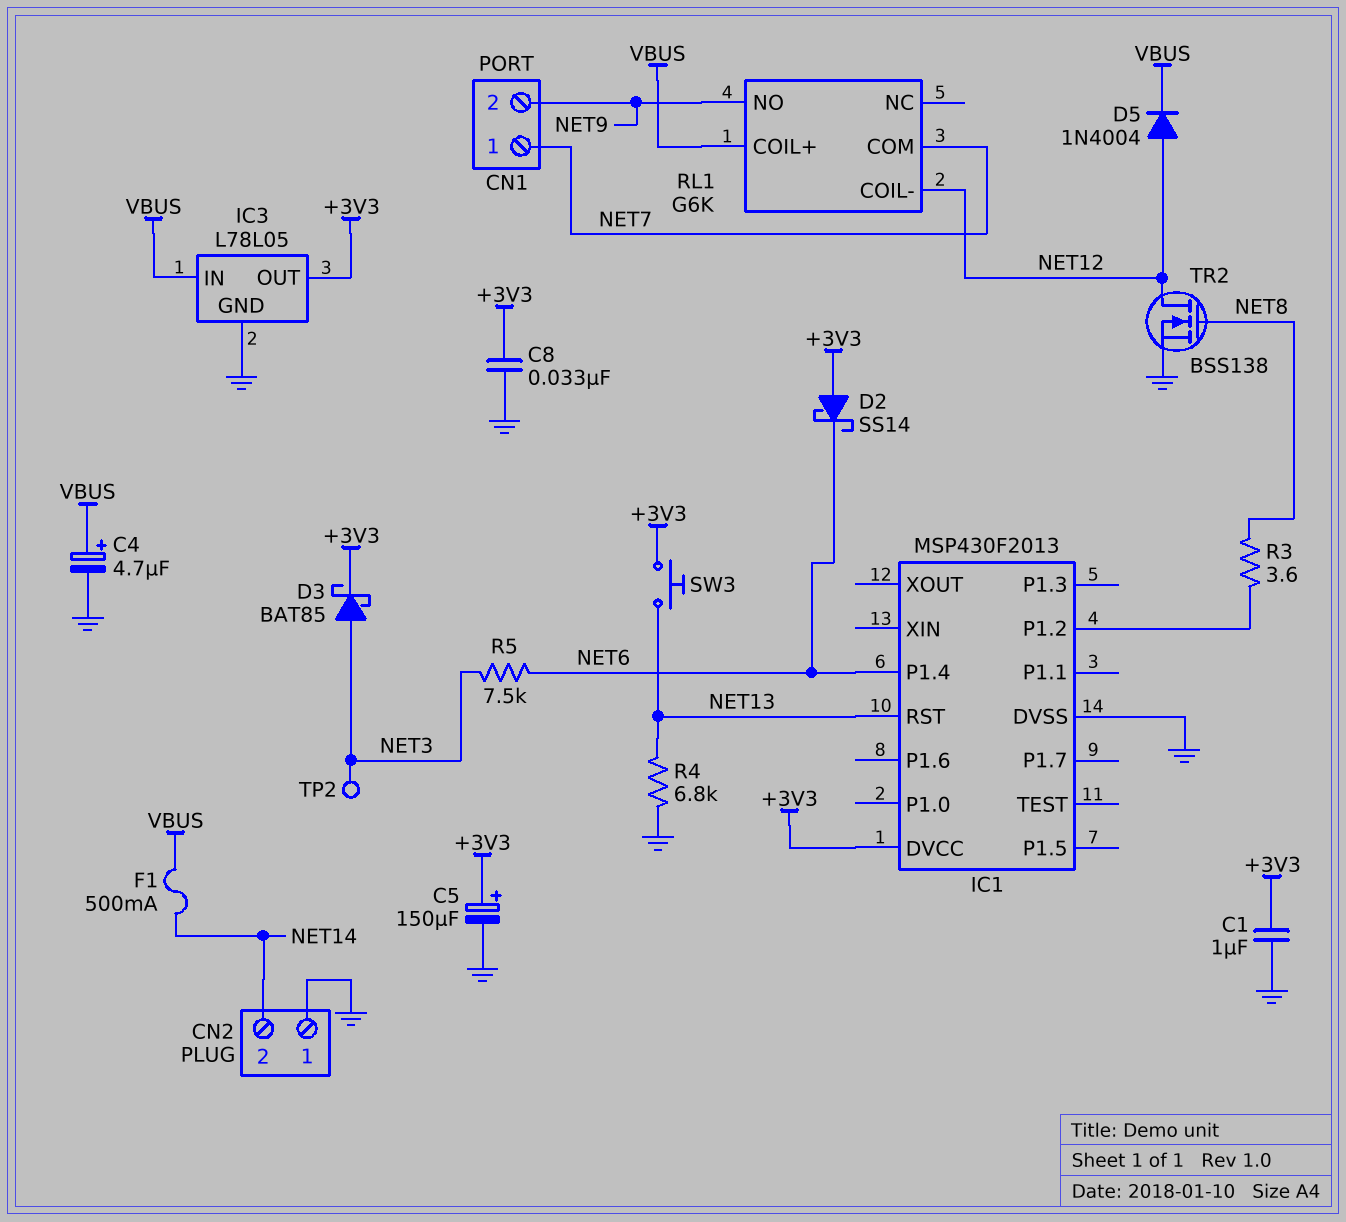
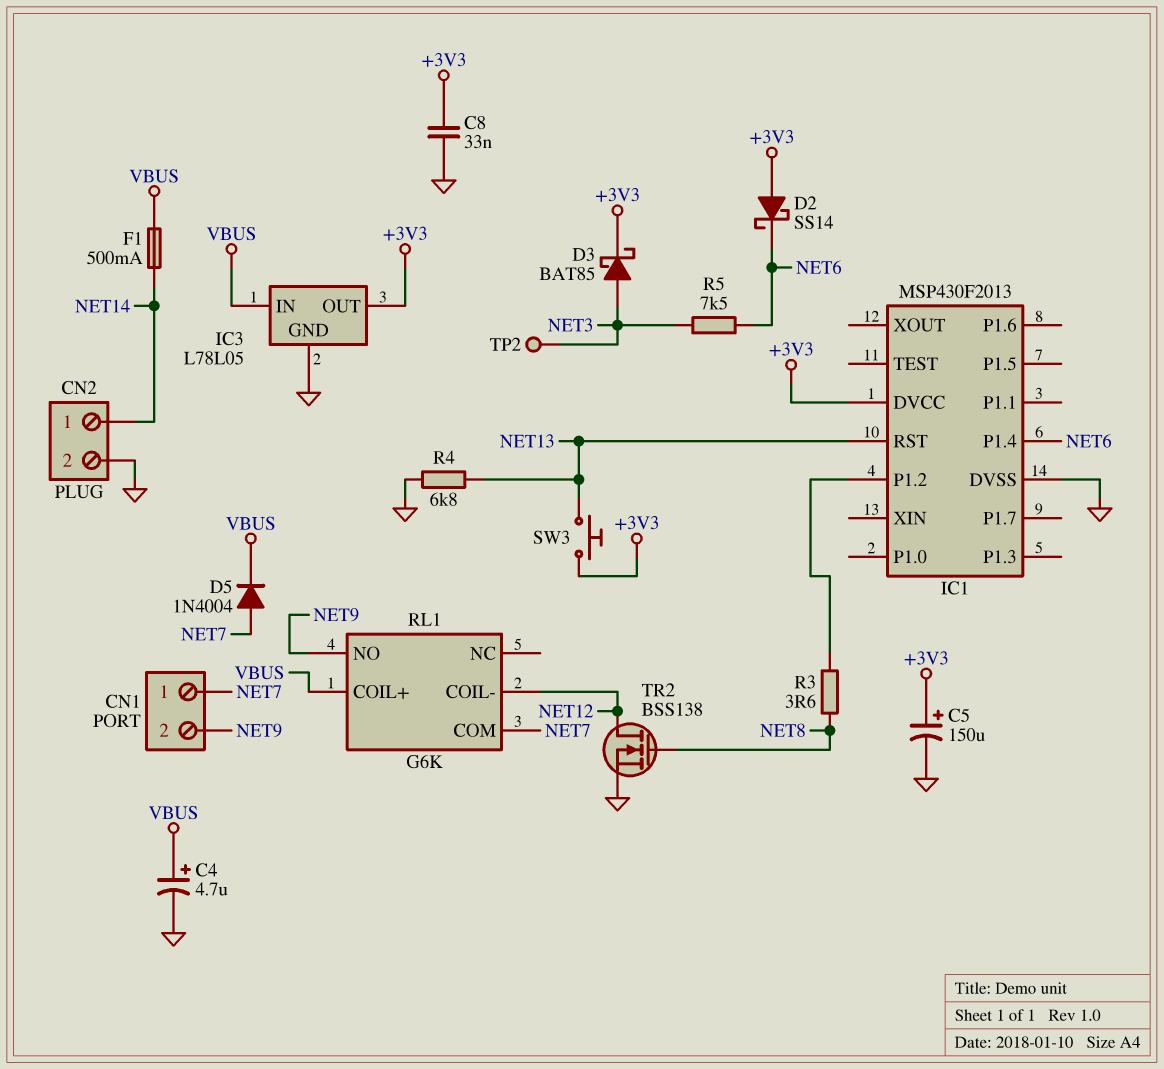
C1: 1uF (+3V3, GND) -> none
CN2 pin 1: GND -> NET14
CN2 pin 2: NET14 -> GND
D5: diode 1N4004 (A NET12, K VBUS) -> diode 1N4004 (A NET7, K VBUS)

